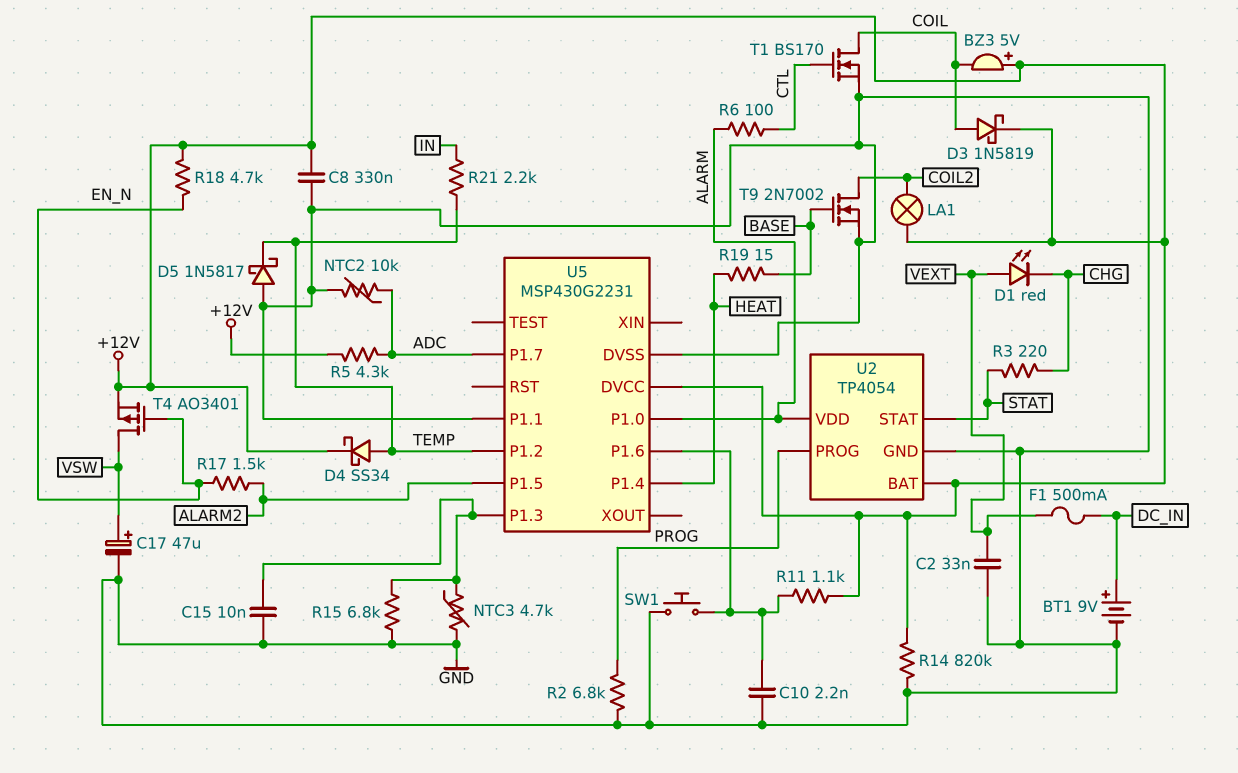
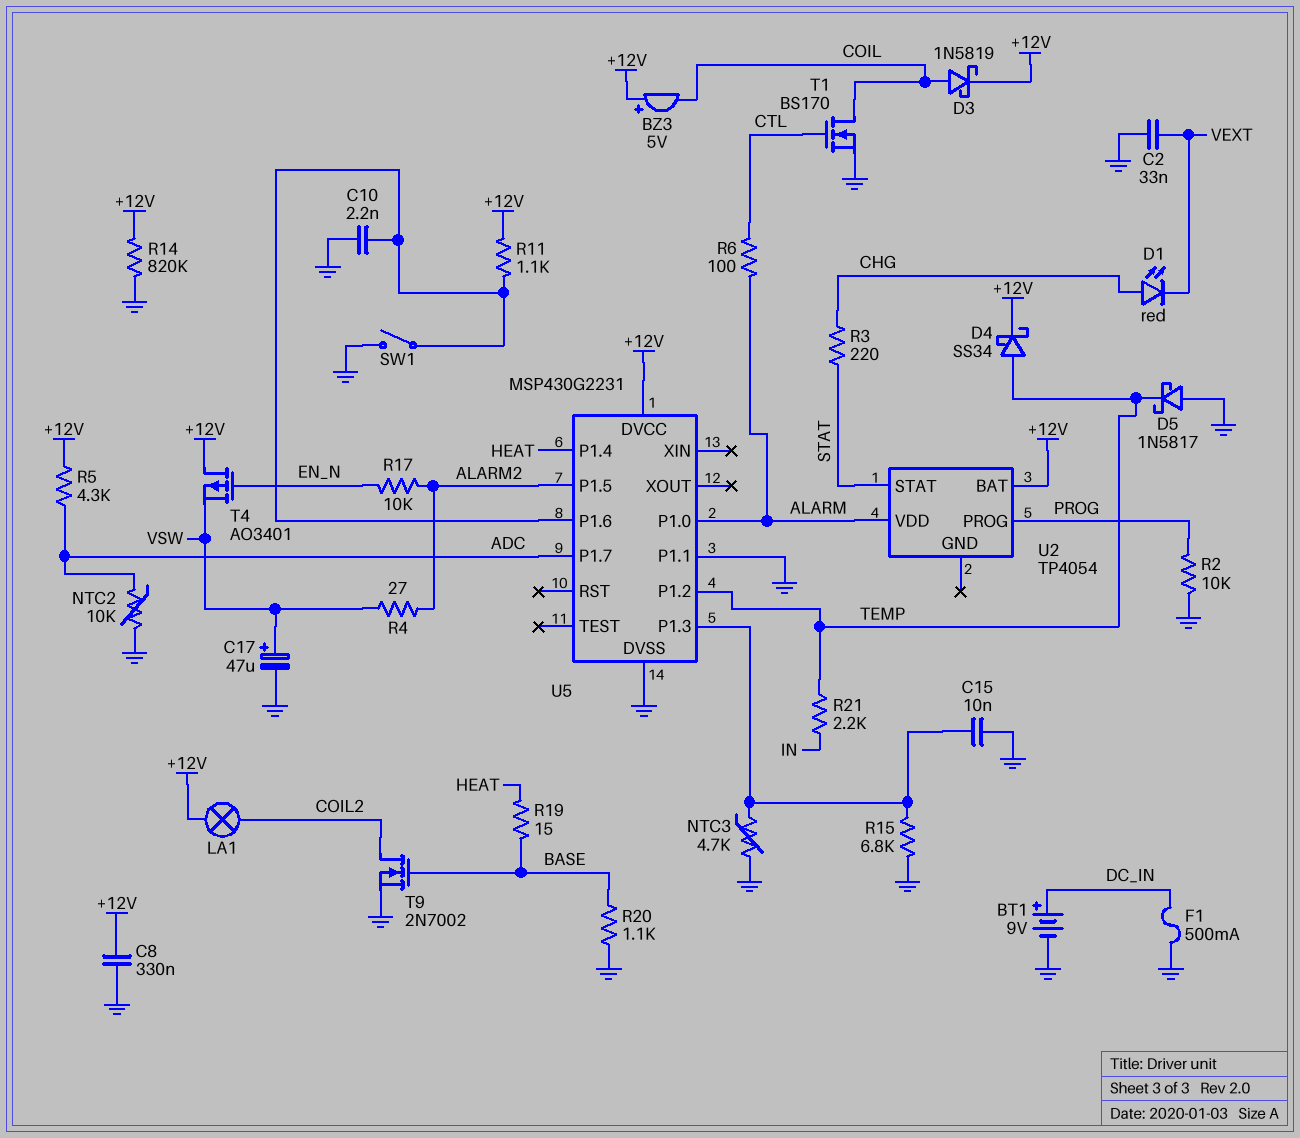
D1: LED red (A VEXT, K CHG) -> LED red (A CHG, K VEXT)
F1: 500mA (DC_IN, VEXT) -> 500mA (DC_IN, GND)
R2: 6.8k (GND, PROG) -> 10k (GND, PROG)
R4: none -> 27 (ALARM2, VSW)
R17: 1.5k (ALARM2, EN_N) -> 10k (ALARM2, EN_N)
R18: 4.7k (+12V, EN_N) -> none
R20: none -> 1.1k (BASE, GND)
SW1: button (GND, U5/P1.6) -> switch (GND, U5/P1.6)
T4: PMOS AO3401 (G EN_N, D VSW, S +12V) -> PMOS AO3401 (G EN_N, D +12V, S VSW)
U2 pin GND: GND -> none

